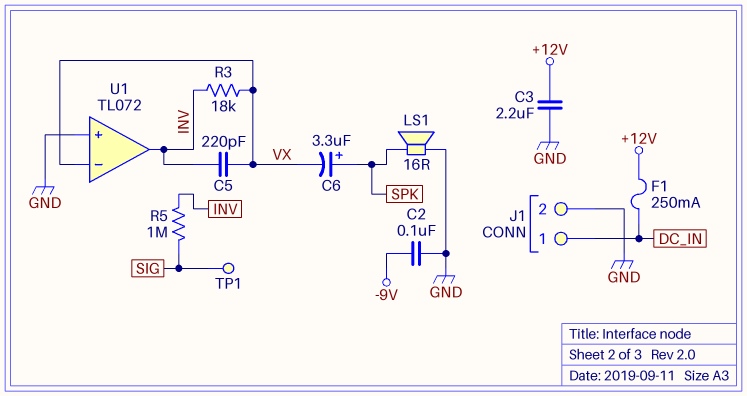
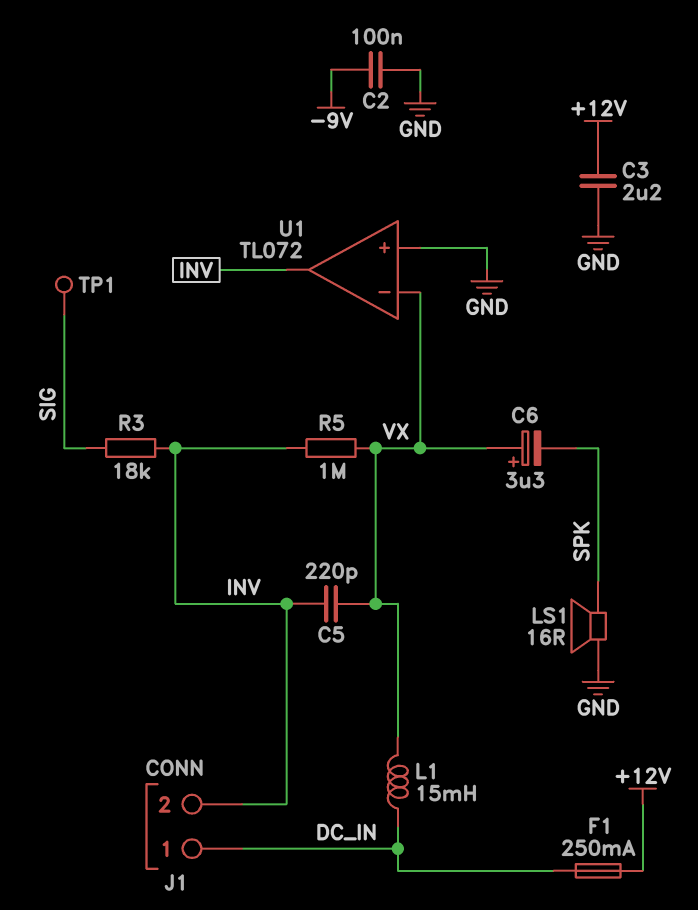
C6: 3.3uF (plus SPK, minus VX) -> 3.3uF (plus VX, minus SPK)
J1 pin 2: GND -> INV
L1: none -> 15mH (DC_IN, VX)
R3: 18k (INV, VX) -> 18k (INV, SIG)
R5: 1M (INV, SIG) -> 1M (INV, VX)

